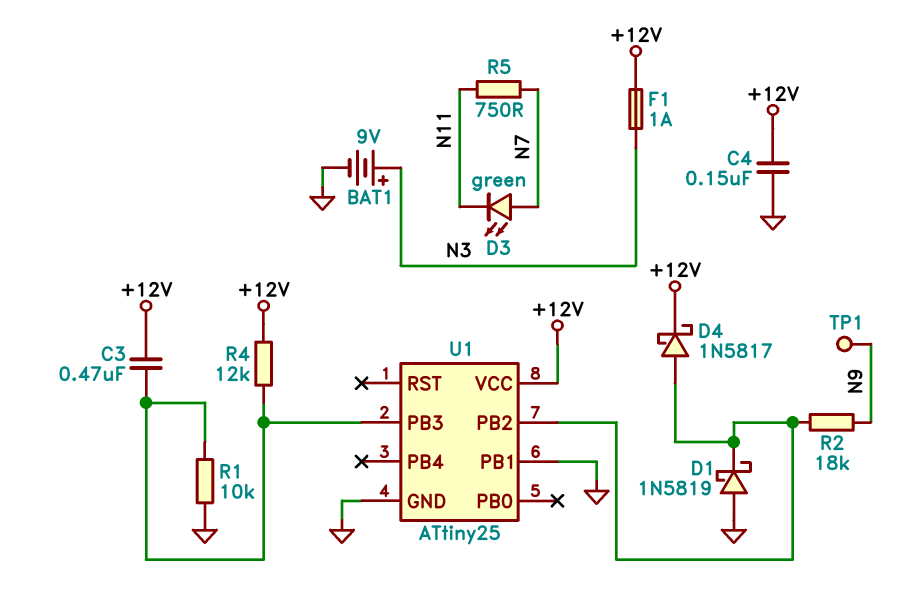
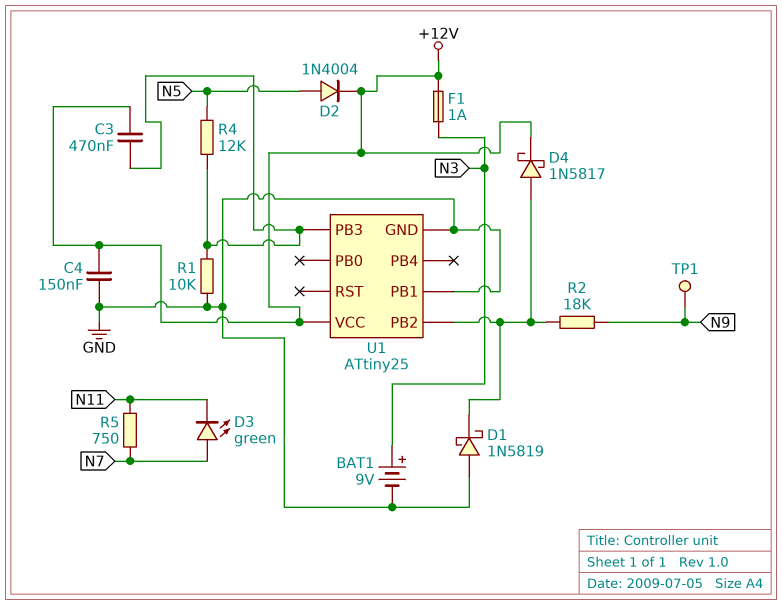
D2: none -> diode 1N4004 (A N5, K +12V)
R4: 12k (+12V, U1/PB3) -> 12k (N5, U1/PB3)

